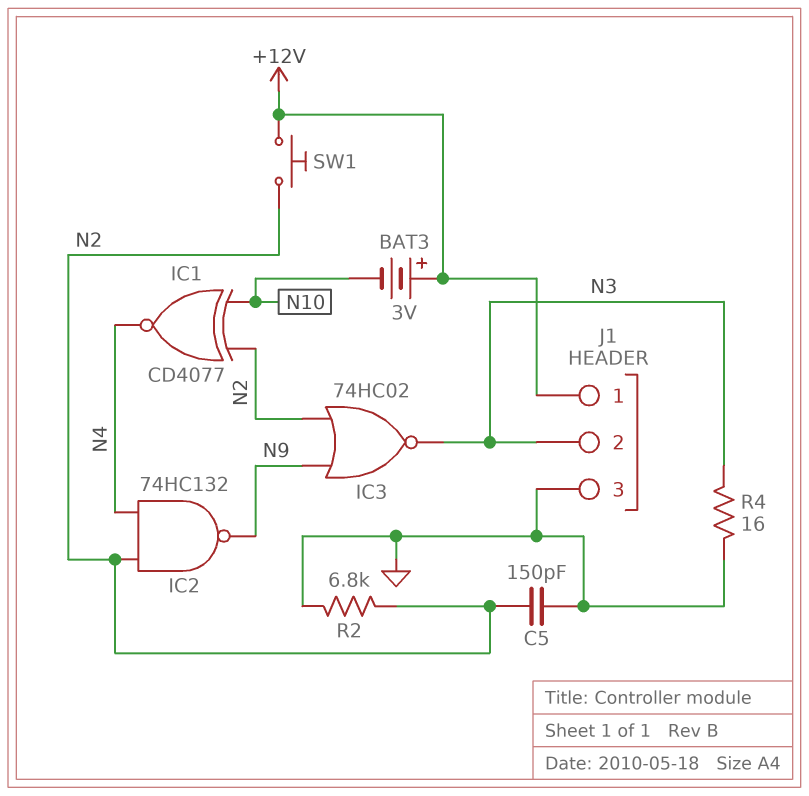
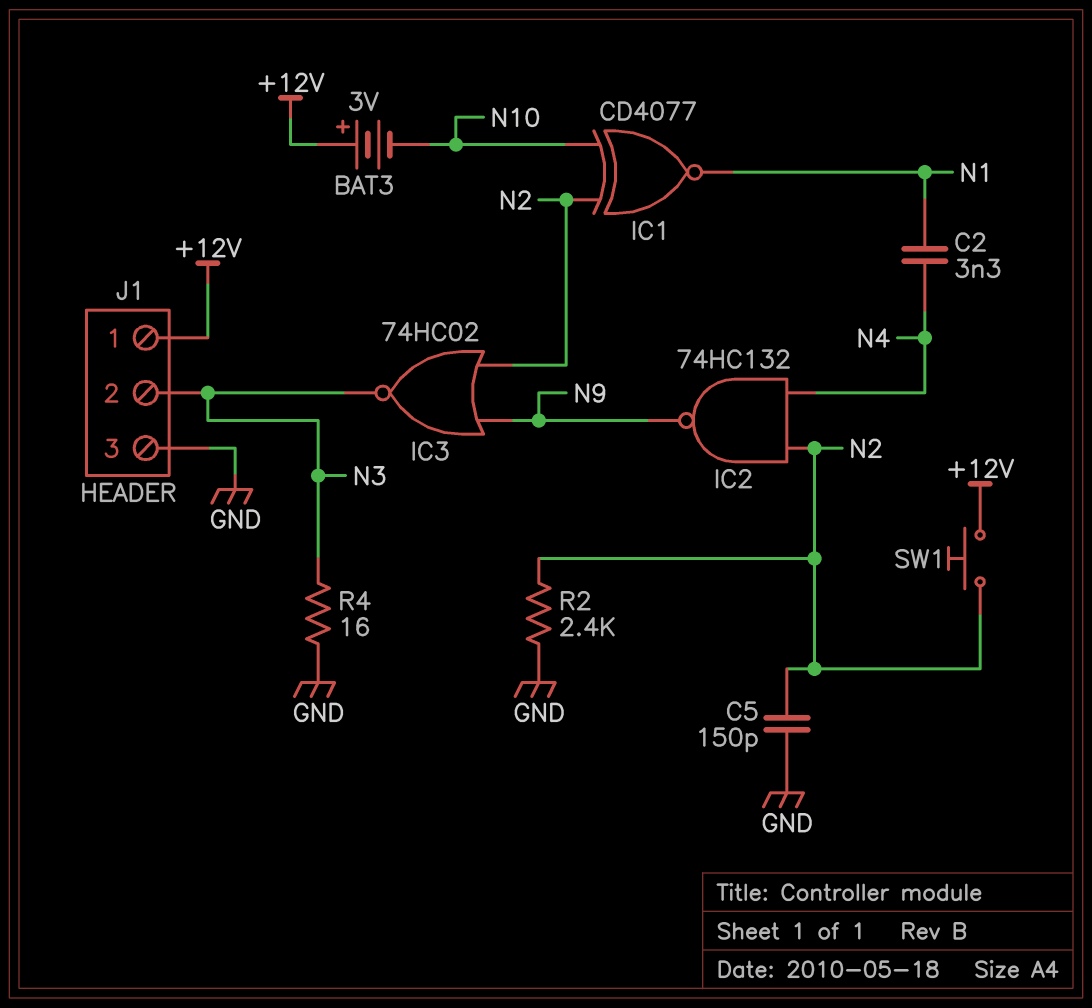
C2: none -> 3.3nF (N1, N4)
IC1: XNOR CD4077 (in N2, in N10, out N4) -> XNOR CD4077 (in N2, in N10, out N1)
R2: 6.8k (GND, N2) -> 2.4k (GND, N2)

